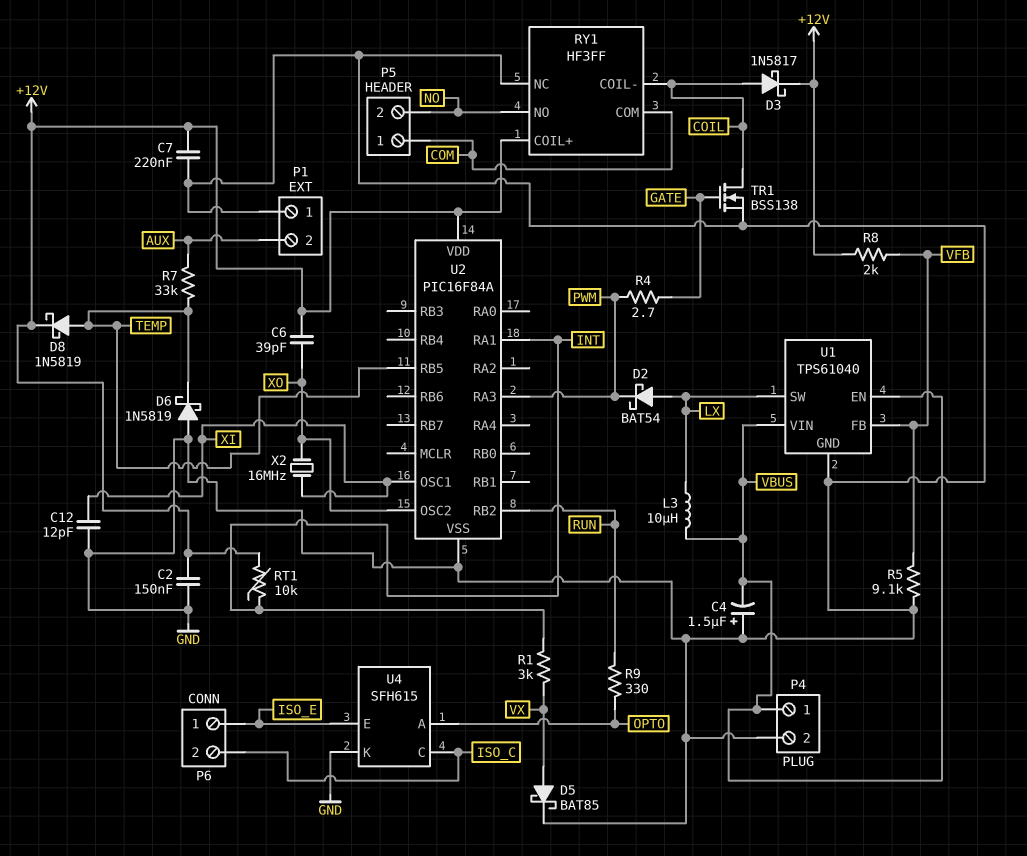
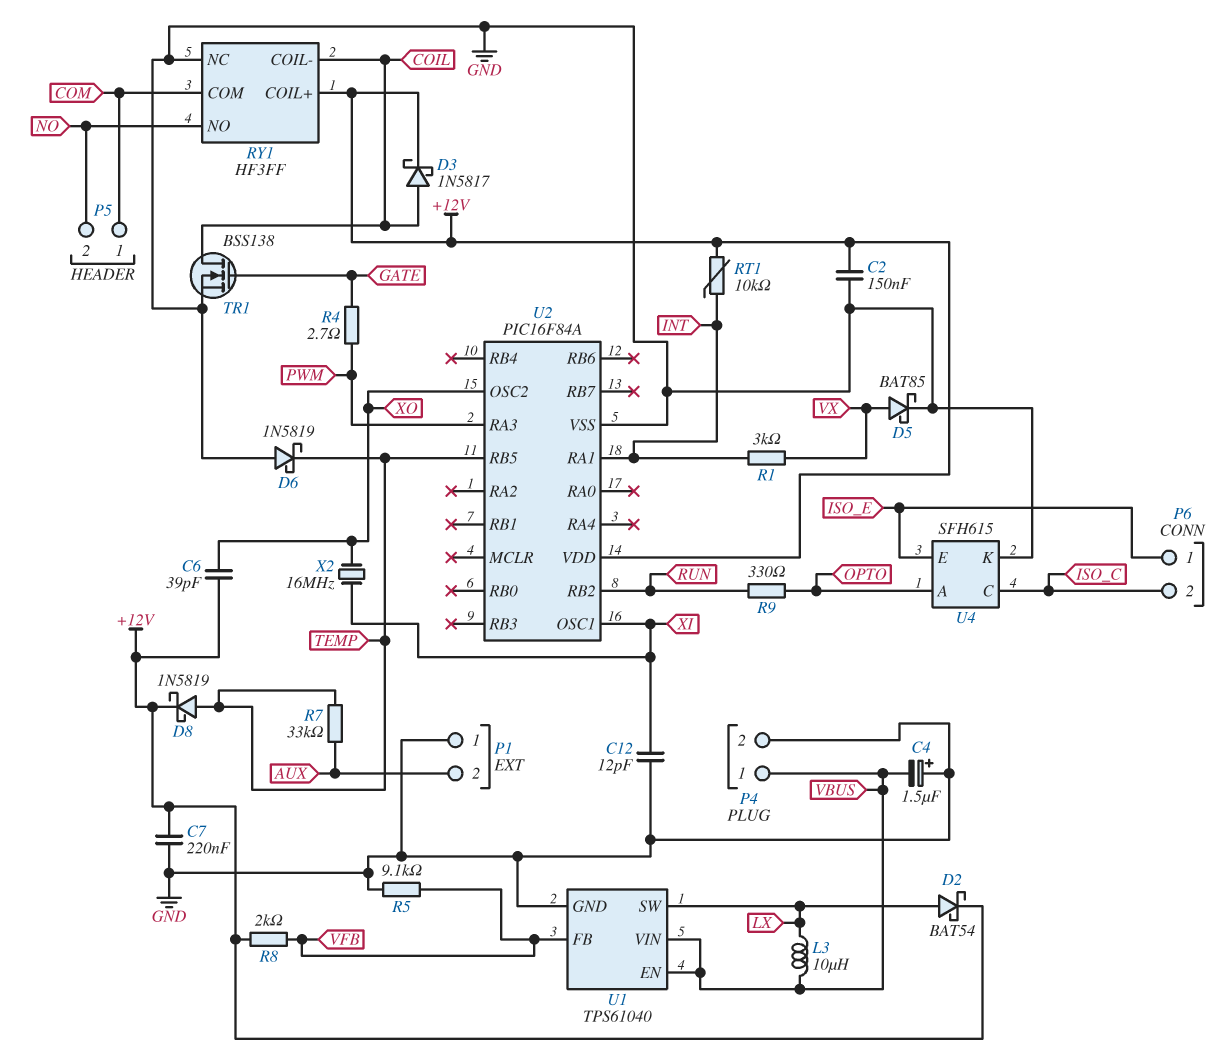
D2: schottky BAT54 (A LX, K PWM) -> schottky BAT54 (A LX, K +12V)

